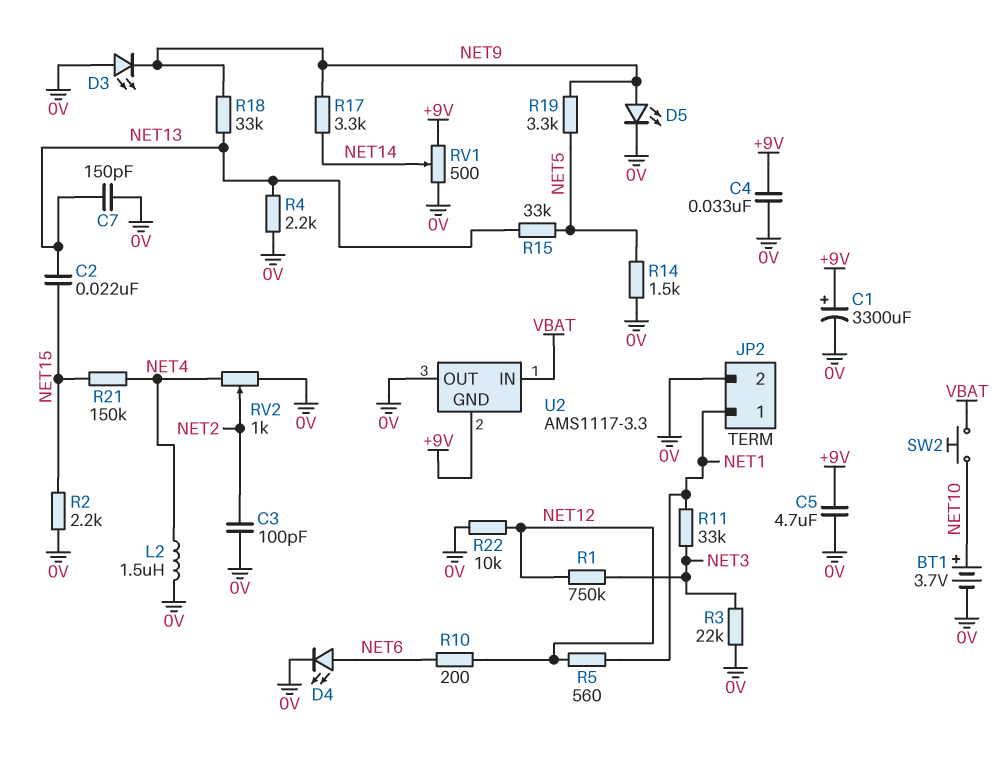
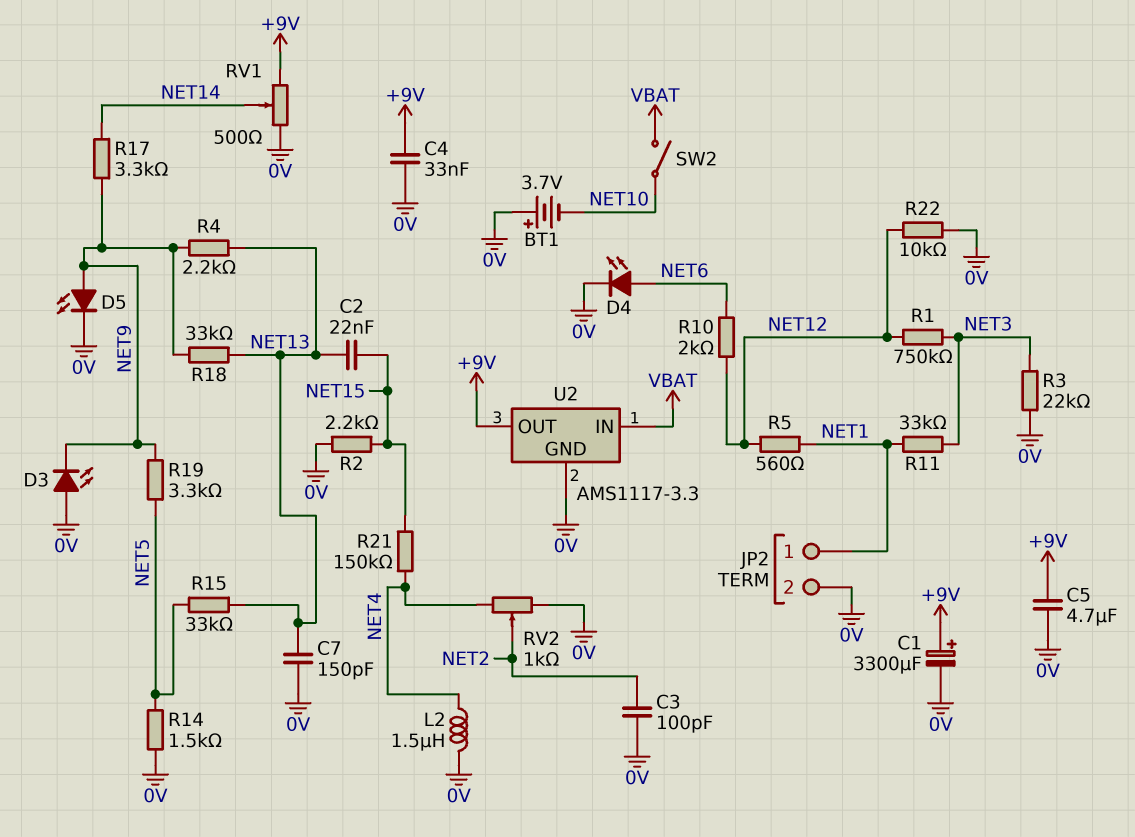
BT1: 3.7V (plus NET10, minus 0V) -> 3.7V (plus 0V, minus NET10)
R4: 2.2k (0V, NET13) -> 2.2k (NET9, NET13)
R10: 200 (NET6, NET12) -> 2k (NET6, NET12)
SW2: button (NET10, VBAT) -> switch (NET10, VBAT)
U2 pin GND: +9V -> 0V
U2 pin OUT: 0V -> +9V

